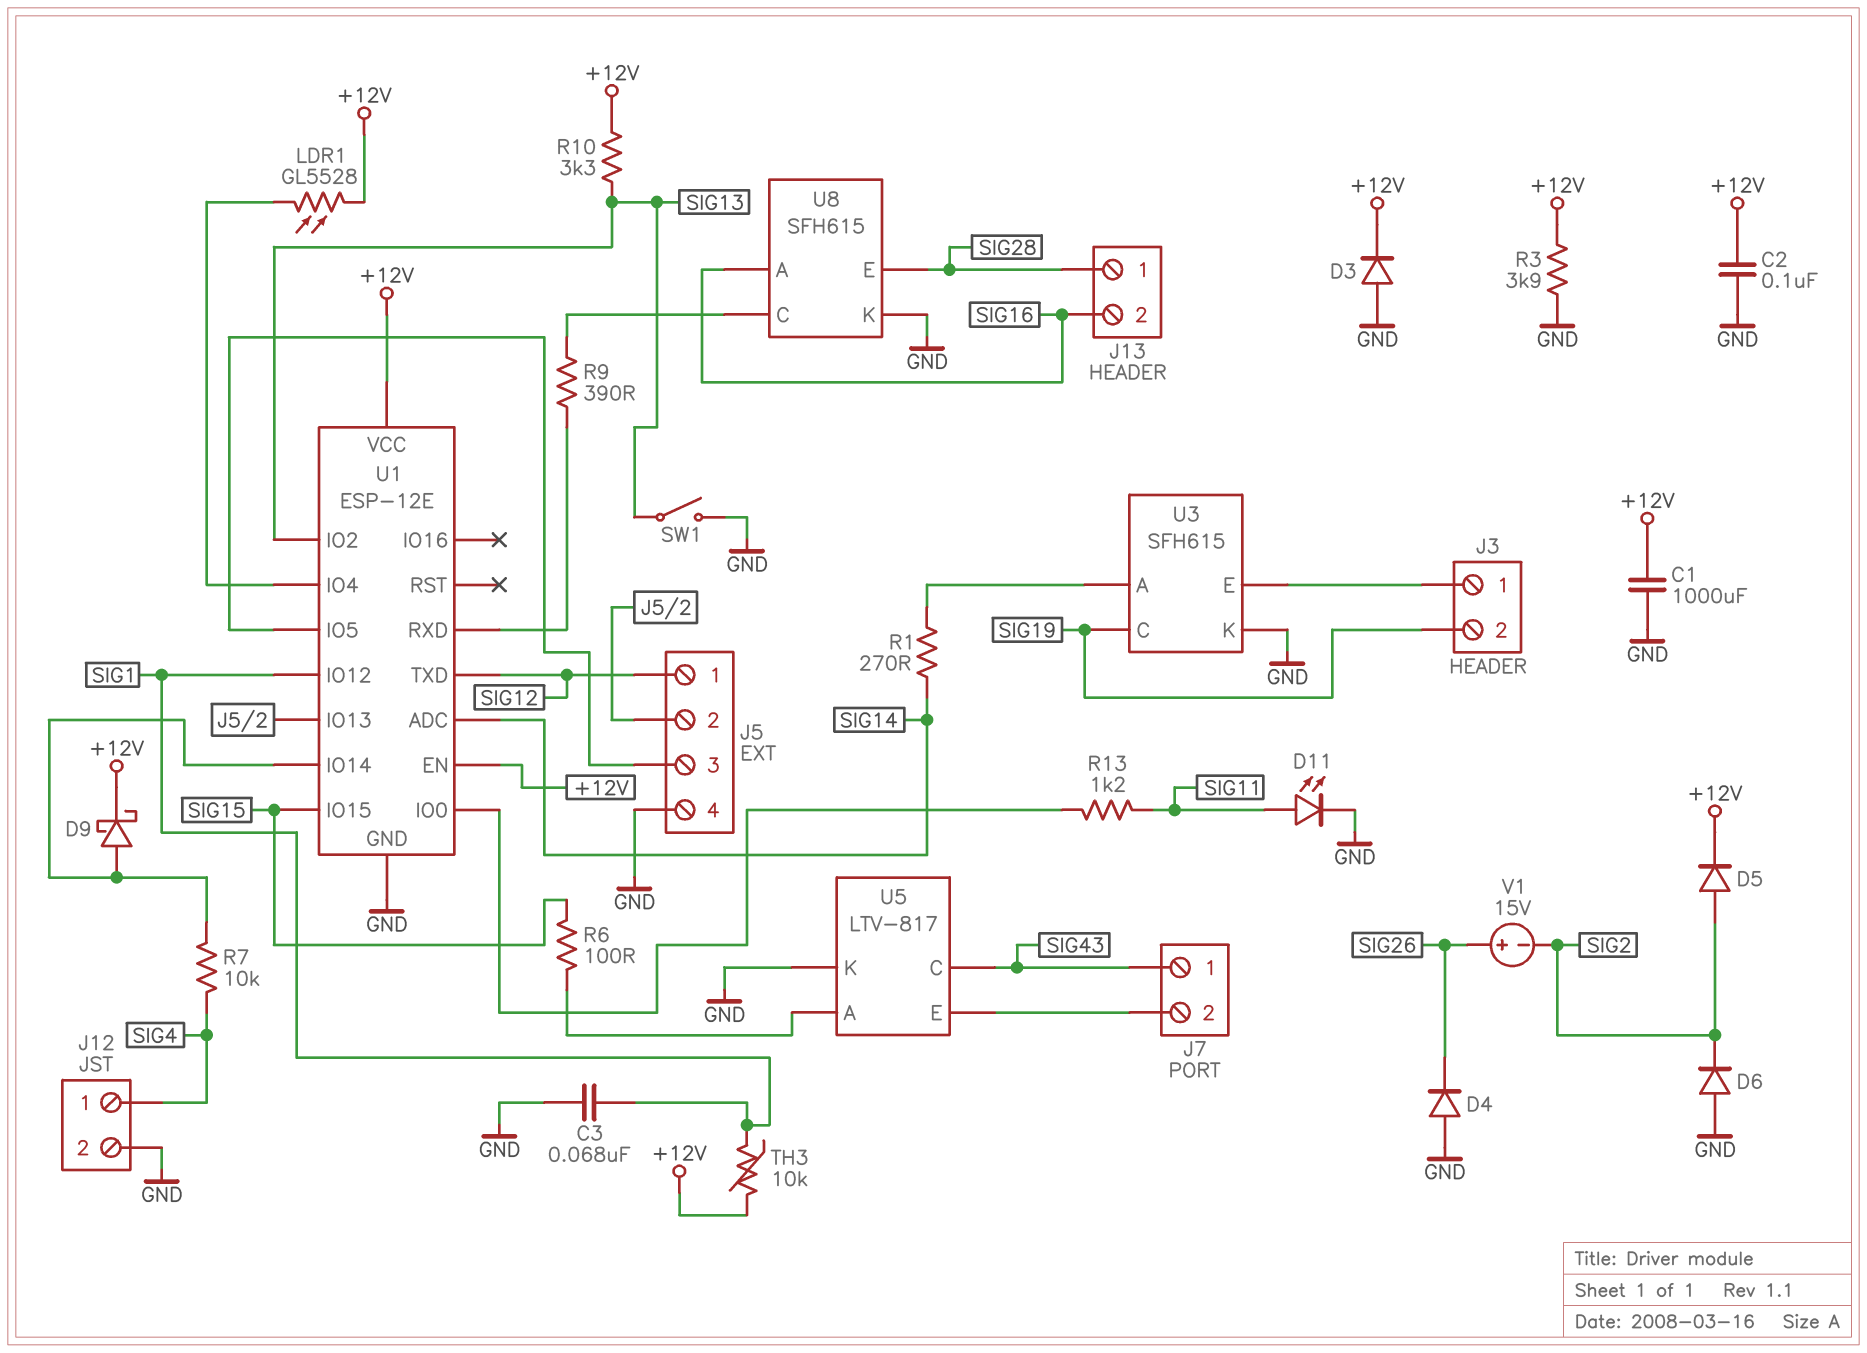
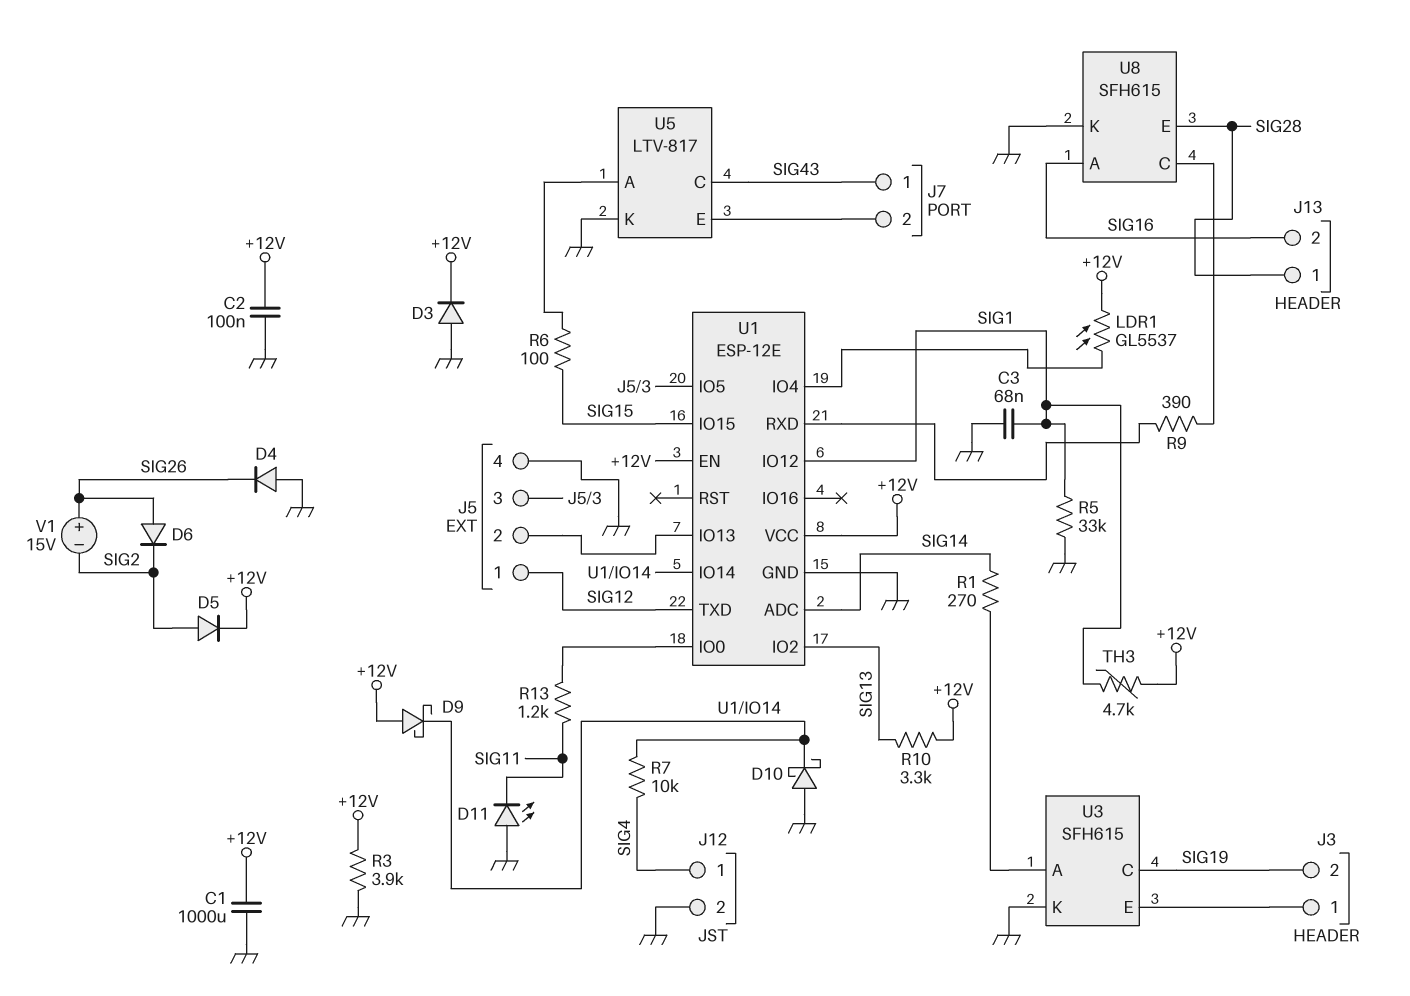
D6: diode (A GND, K SIG2) -> diode (A SIG26, K SIG2)
D9: schottky (A U1/IO14, K +12V) -> schottky (A +12V, K U1/IO14)
D10: none -> schottky (A GND, K U1/IO14)
D11: LED (A SIG11, K GND) -> LED (A GND, K SIG11)
LDR1: GL5528 (+12V, U1/IO4) -> GL5537 (+12V, U1/IO4)
R5: none -> 33k (GND, SIG1)
SW1: switch (GND, SIG13) -> none
TH3: 10k (+12V, SIG1) -> 4.7k (+12V, SIG1)

